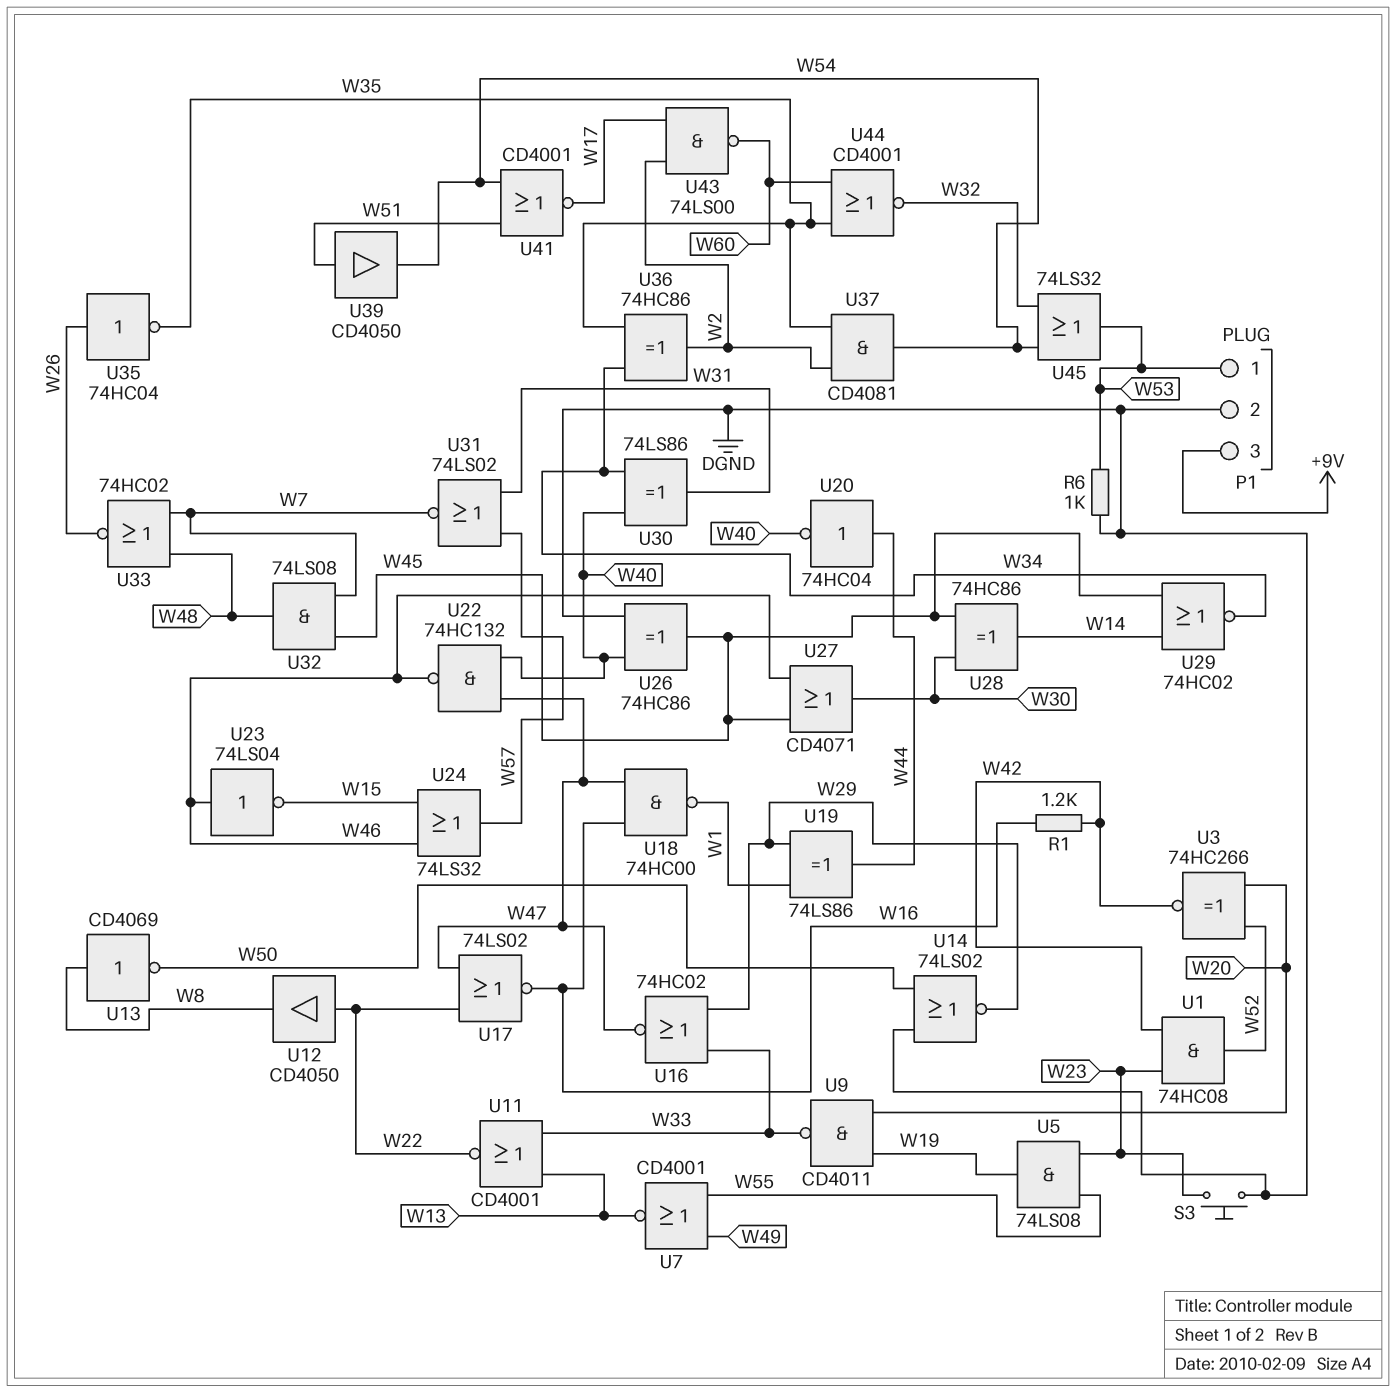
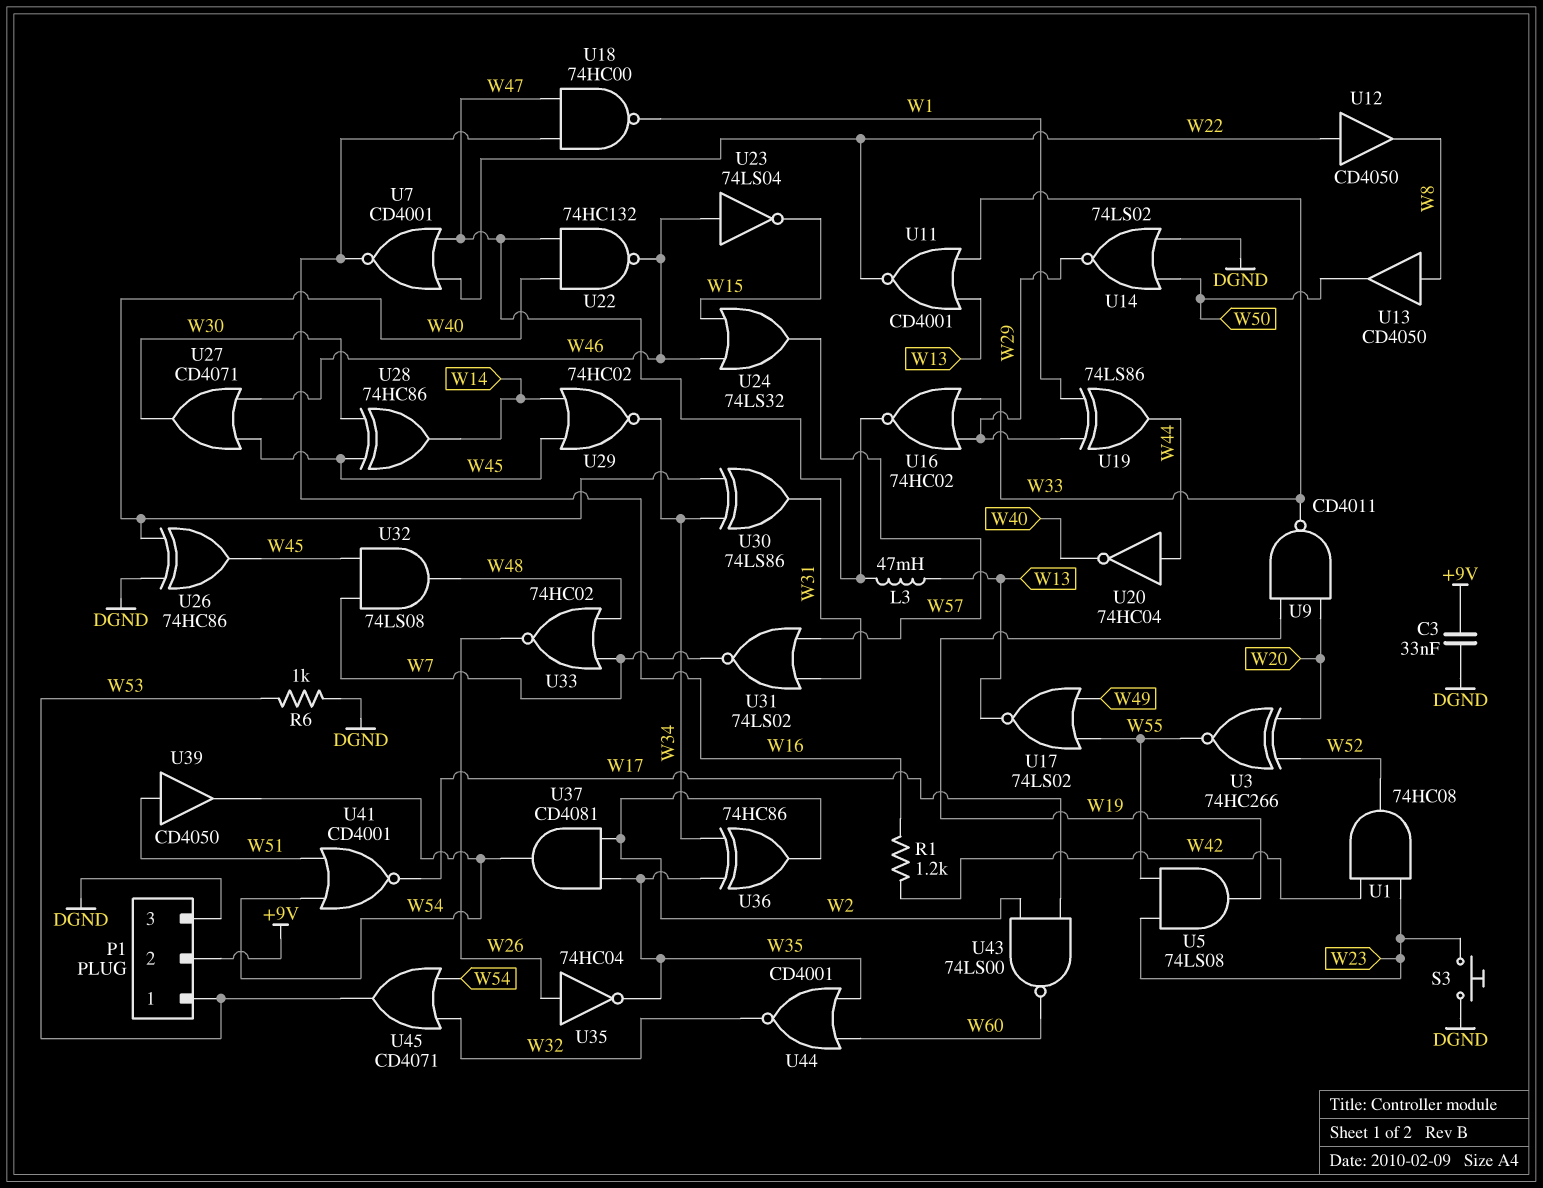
C3: none -> 33nF (+9V, DGND)
L3: none -> 47mH (W13, W47)
P1 pin 2: DGND -> +9V
P1 pin 3: +9V -> DGND
U3: XNOR 74HC266 (in W20, in W52, out W42) -> XNOR 74HC266 (in W20, in W52, out W55)
U7: NOR CD4001 (in W49, in W55, out W13) -> NOR CD4001 (in W22, in W47, out W16)
U13: NOT CD4069 (in W8, out W50) -> buffer CD4050 (in W8, out W50)
U17: NOR 74LS02 (in W22, in W47, out W16) -> NOR 74LS02 (in W49, in W55, out W13)
U45: OR 74LS32 (in W32, in W54, out W53) -> OR CD4071 (in W32, in W54, out W53)

